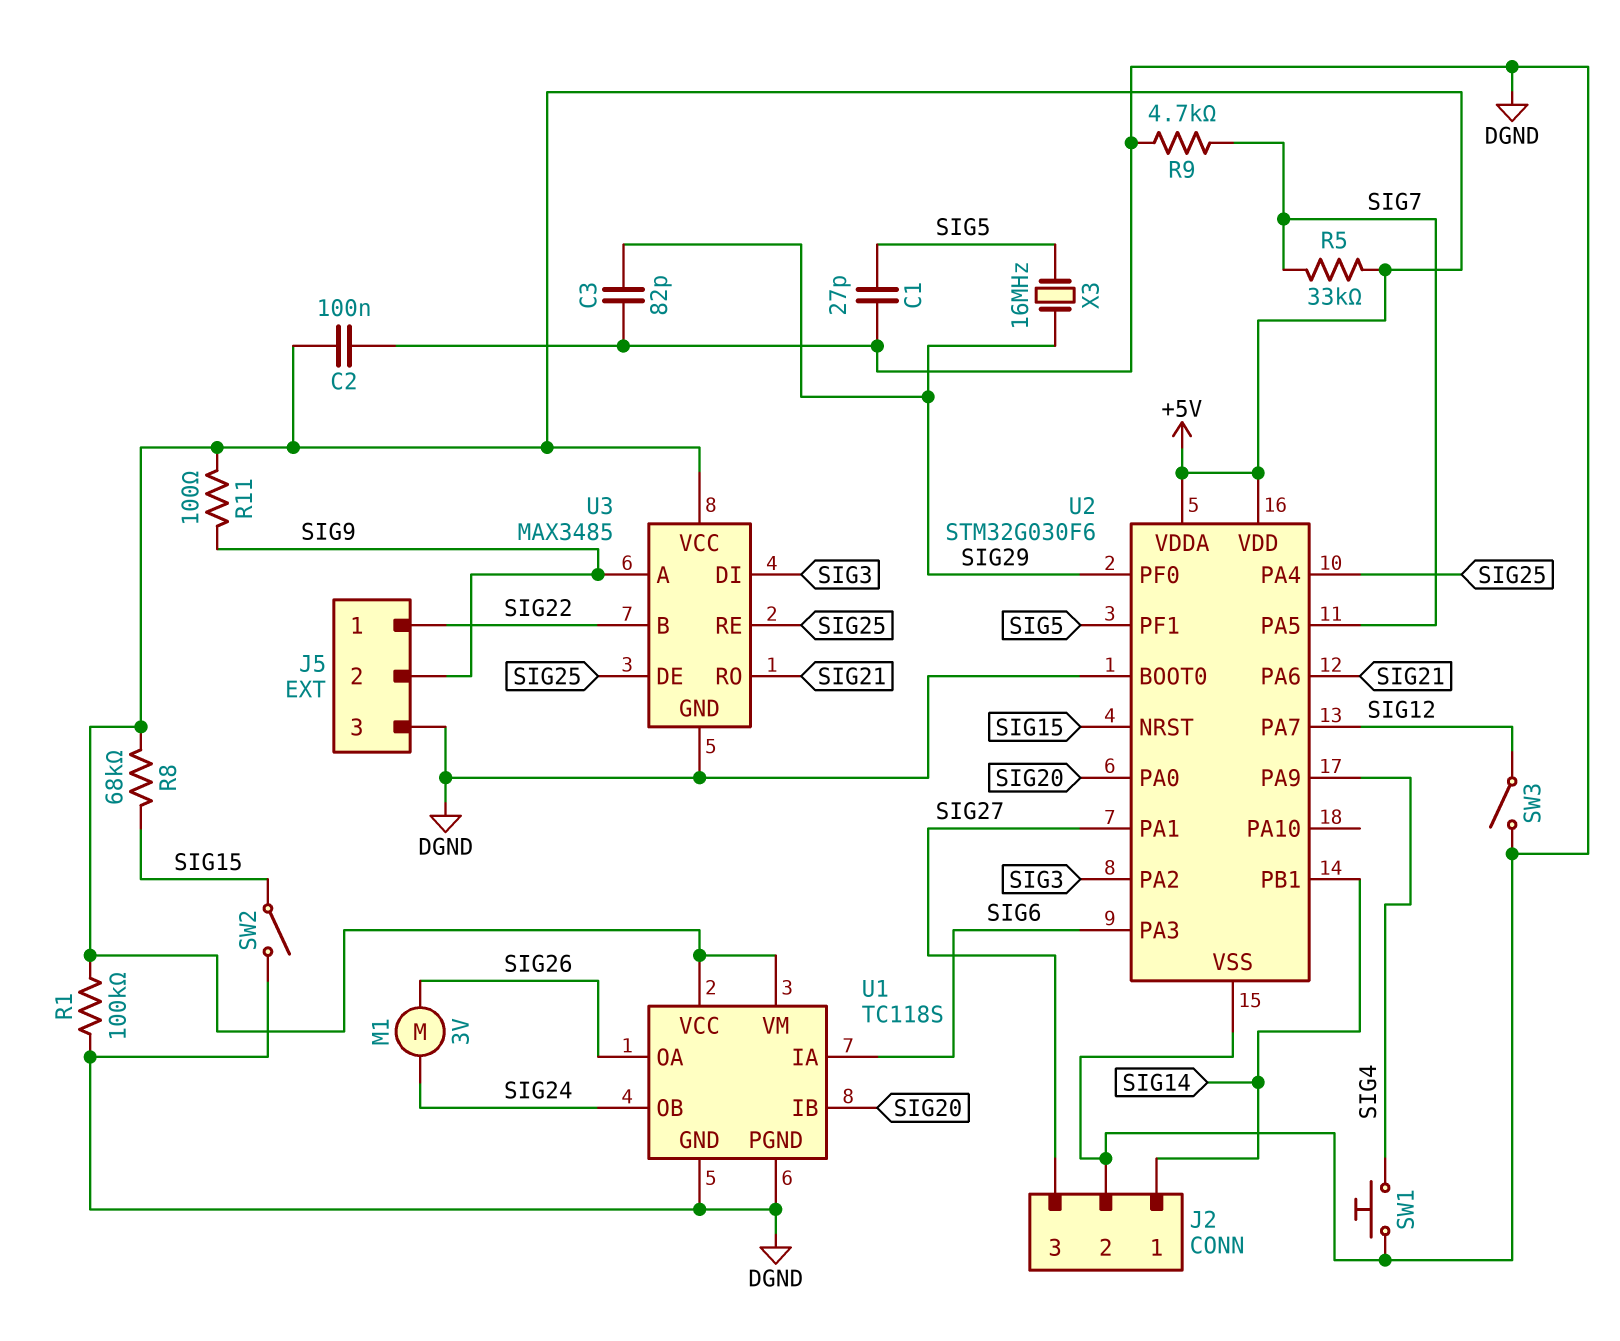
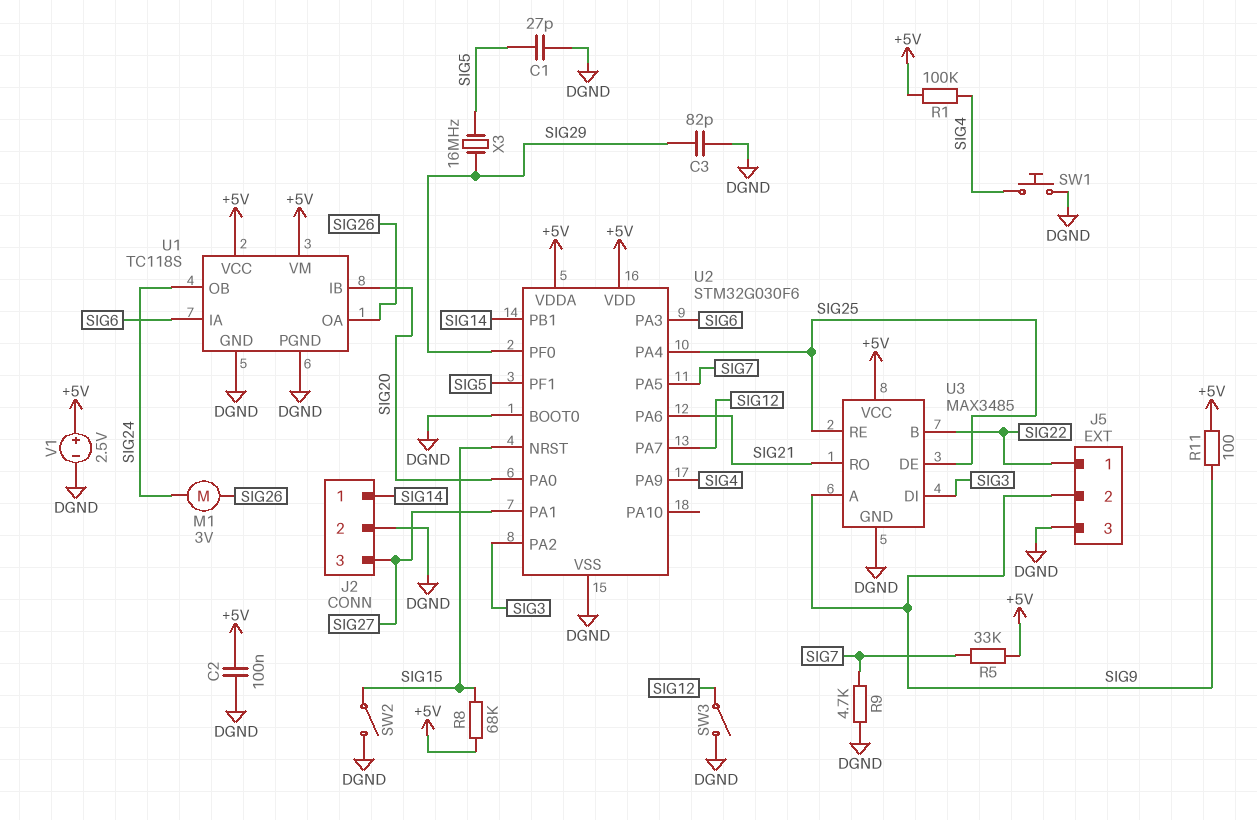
R1: 100k (+5V, DGND) -> 100k (+5V, SIG4)
V1: none -> 2.5V (plus +5V, minus DGND)

